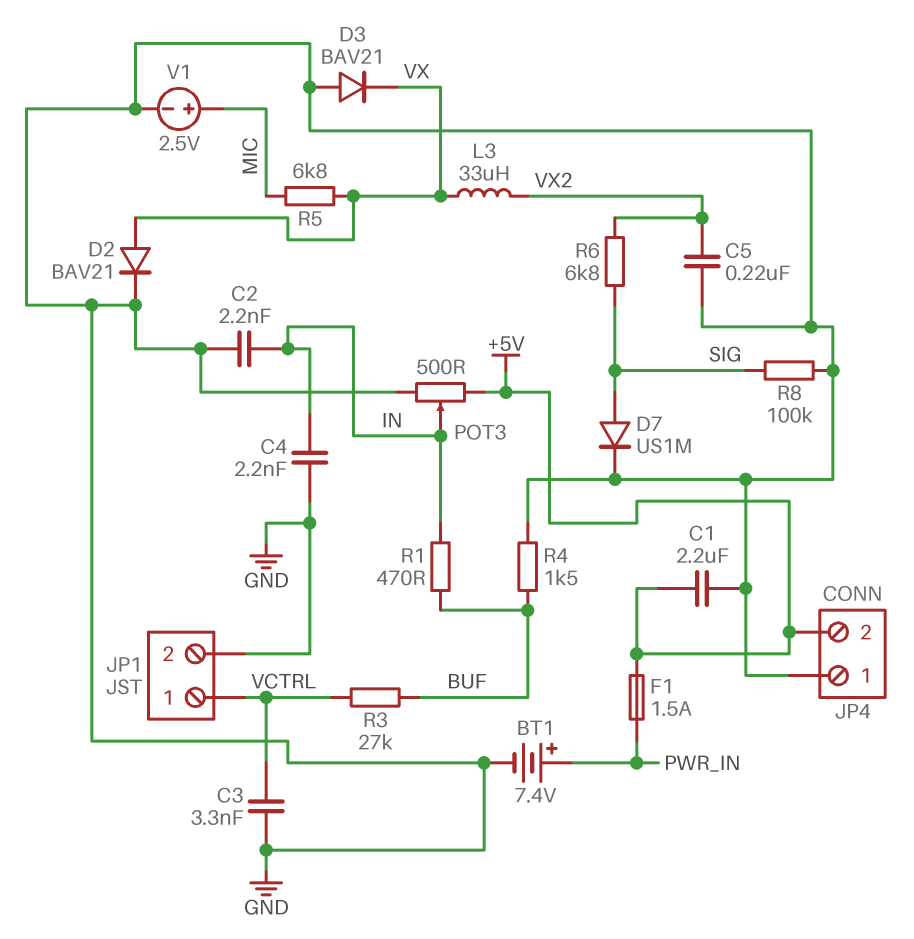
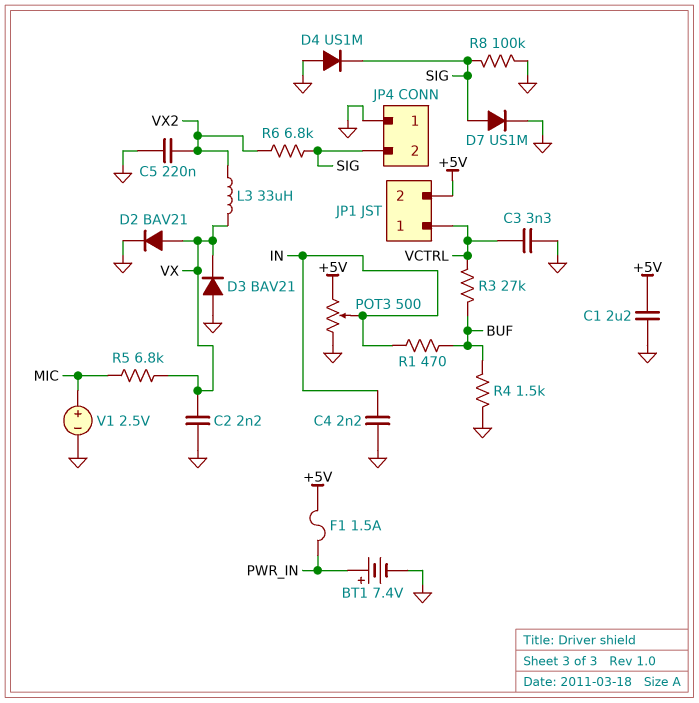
C2: 2.2nF (GND, IN) -> 2.2nF (GND, VX)
D4: none -> diode US1M (A GND, K SIG)
JP1 pin 2: GND -> +5V
JP4 pin 2: +5V -> SIG

